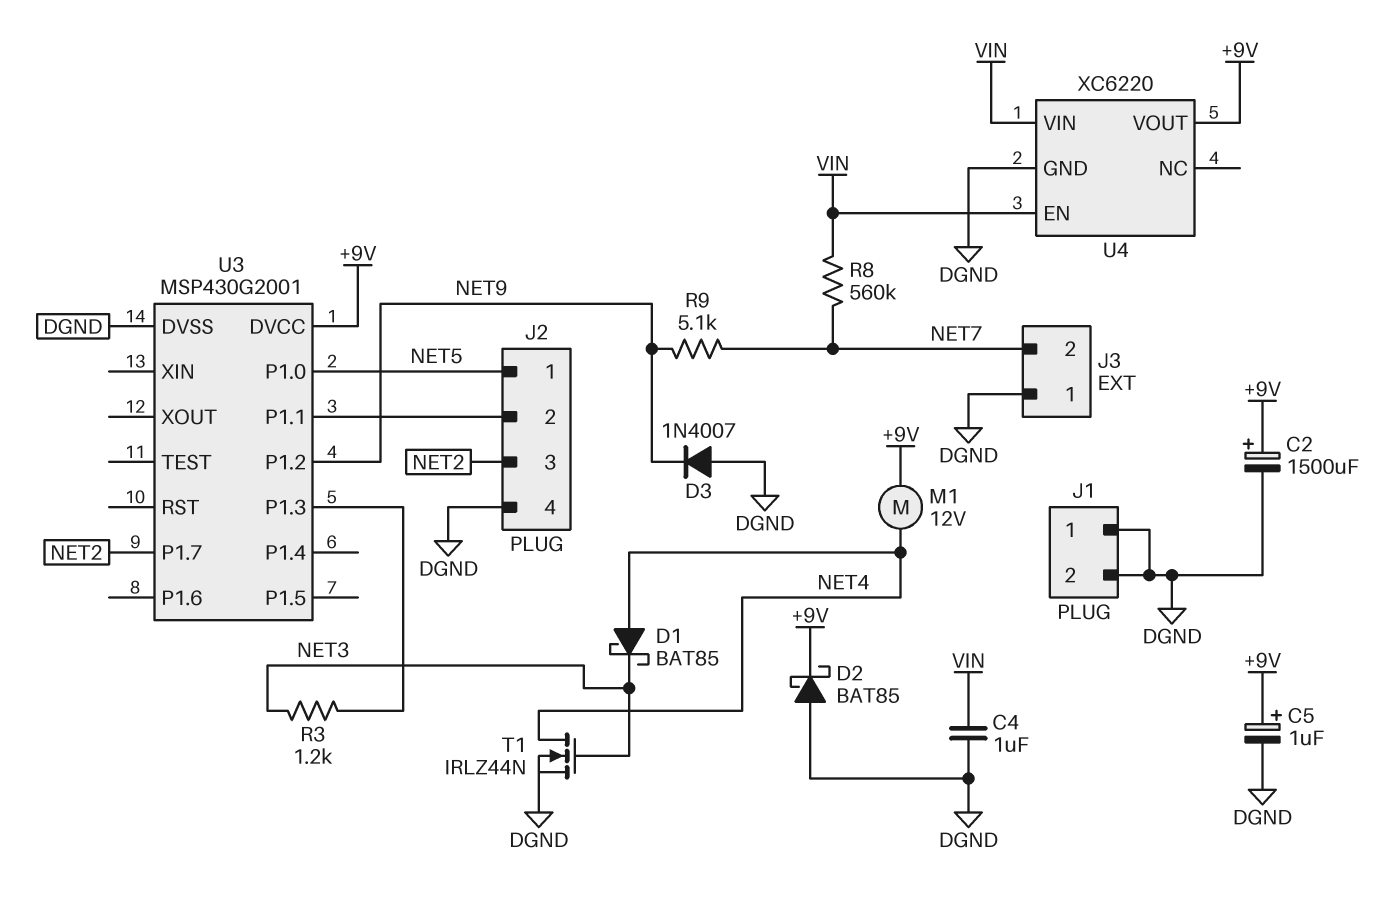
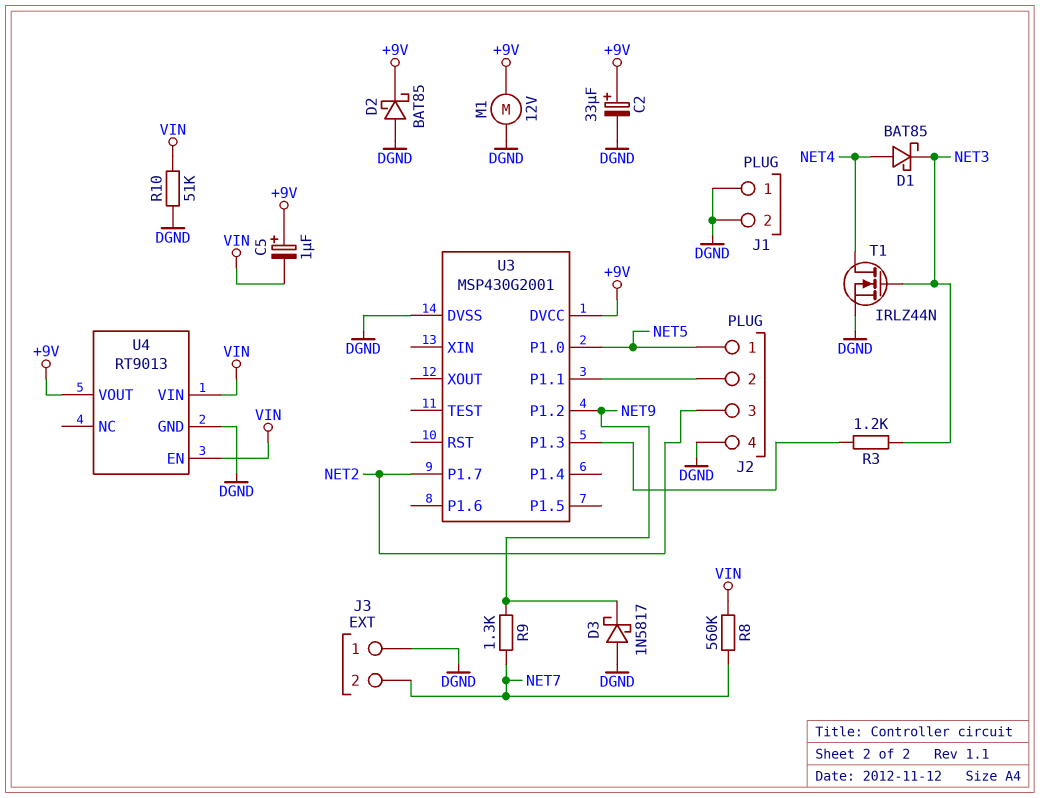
C2: 1500uF (plus +9V, minus DGND) -> 33uF (plus +9V, minus DGND)
C4: 1uF (DGND, VIN) -> none
C5: 1uF (plus +9V, minus DGND) -> 1uF (plus +9V, minus VIN)
D3: diode 1N4007 (A DGND, K NET9) -> schottky 1N5817 (A DGND, K NET9)
M1: motor 12V (+9V, NET4) -> motor 12V (+9V, DGND)
R9: 5.1k (NET7, NET9) -> 1.3k (NET7, NET9)
R10: none -> 51k (DGND, VIN)
U4: XC6220 -> RT9013

